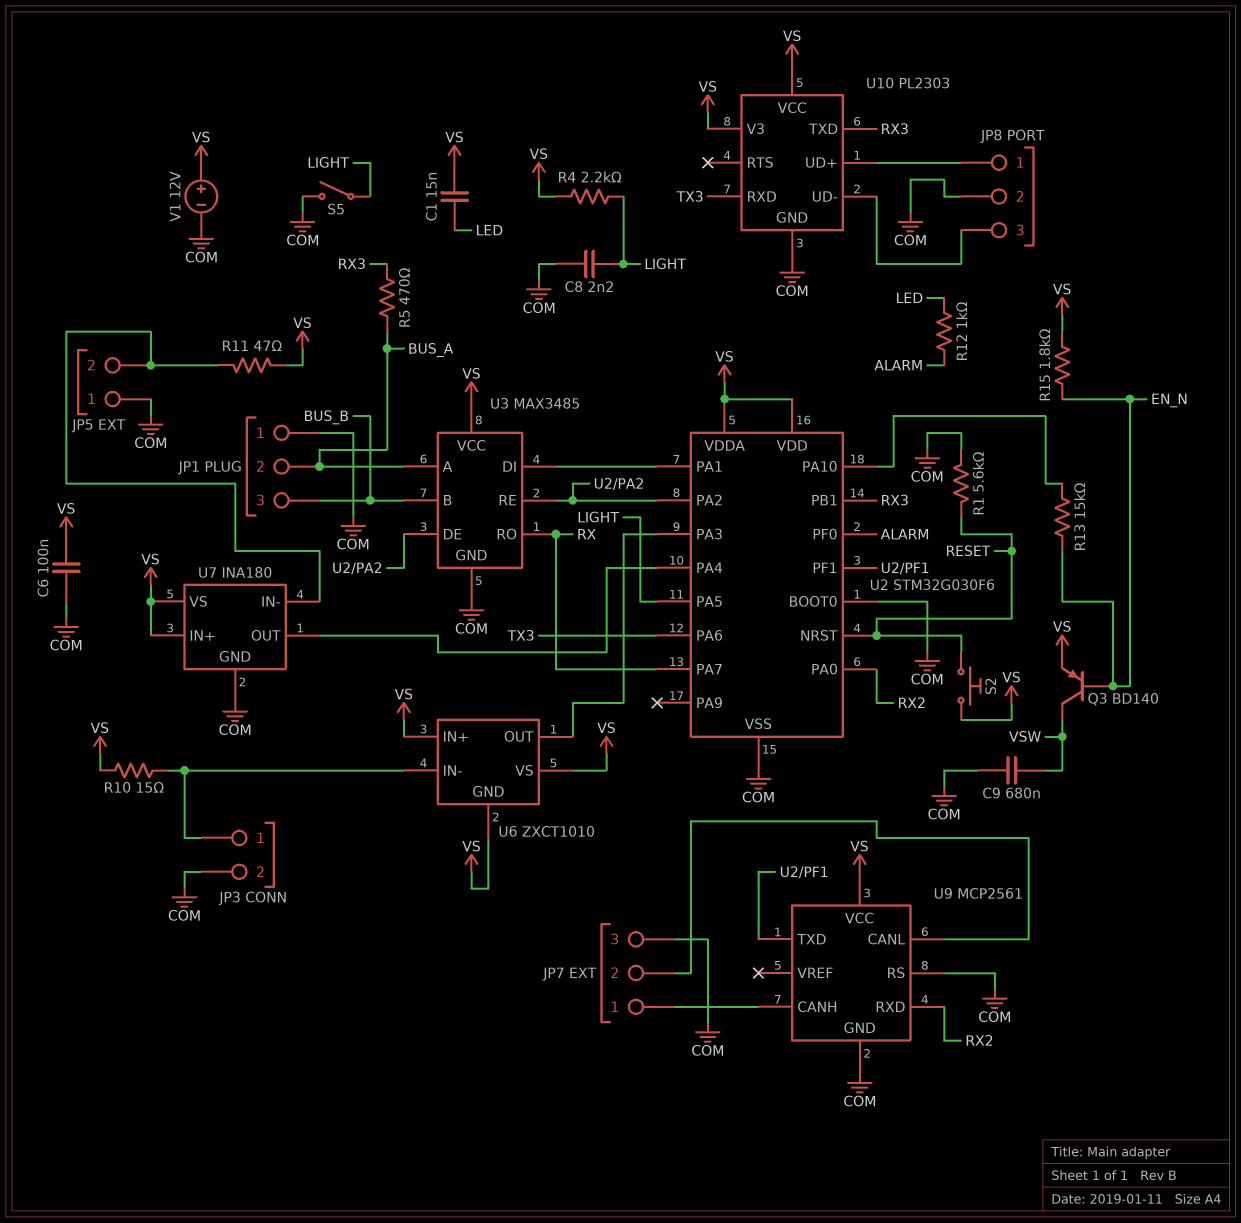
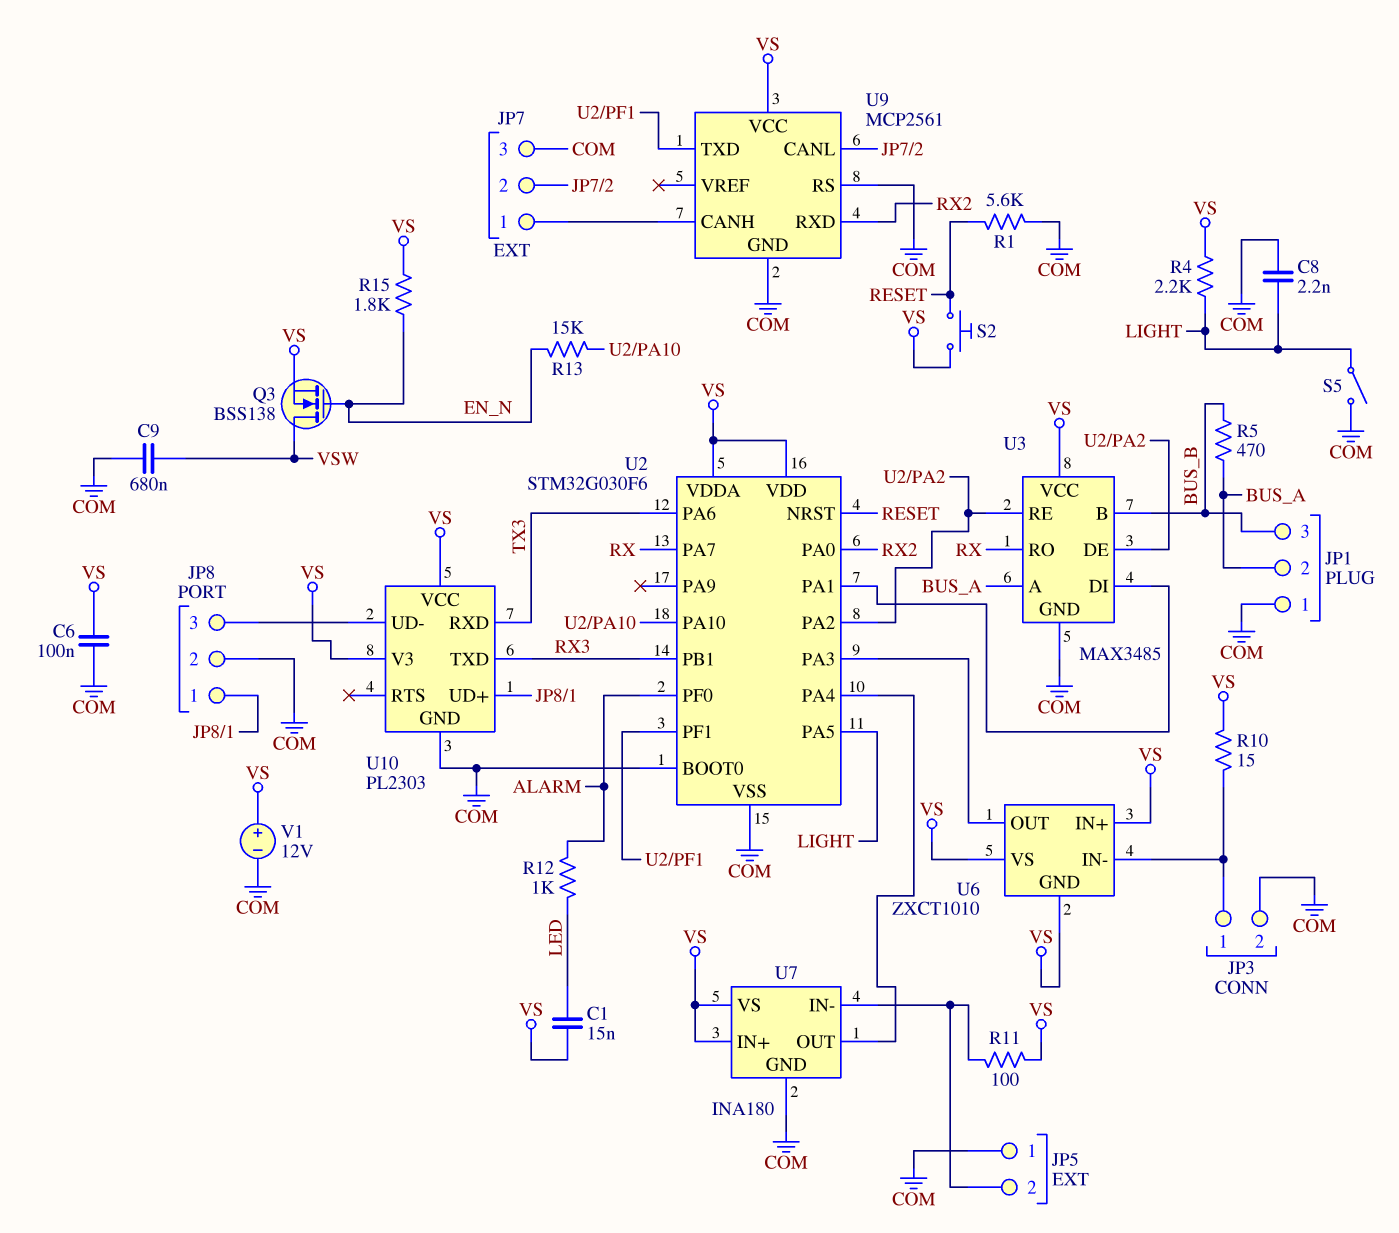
Q3: PNP BD140 (B EN_N, C VSW, E VS) -> NMOS BSS138 (G EN_N, D VSW, S VS)
R5: 470 (BUS_A, RX3) -> 470 (BUS_A, BUS_B)
R11: 47 (JP5/2, VS) -> 100 (JP5/2, VS)

